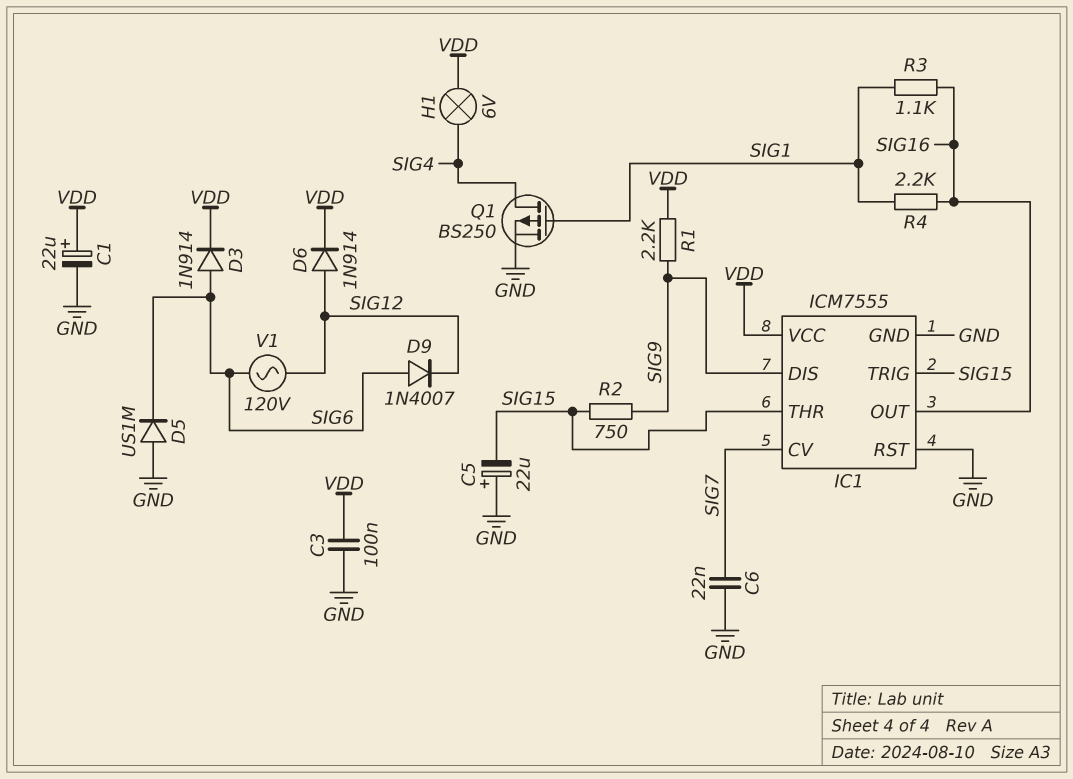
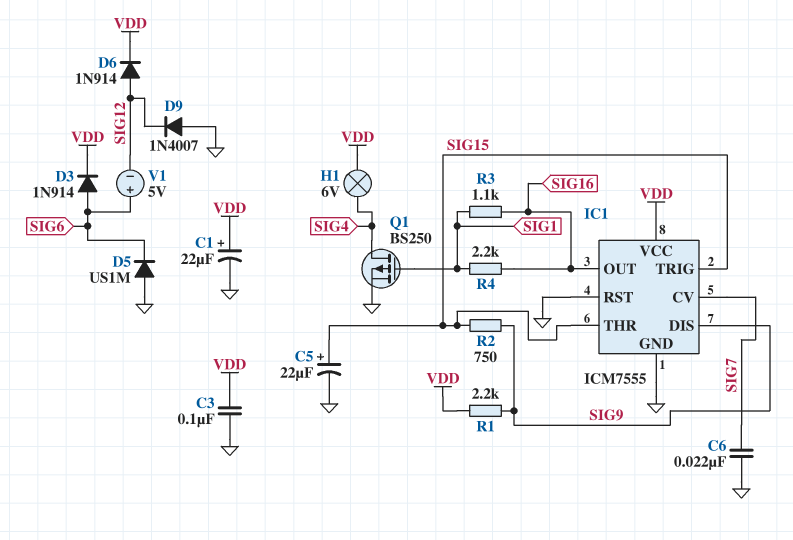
C5: 22uF (plus GND, minus SIG15) -> 22uF (plus SIG15, minus GND)
D9: diode 1N4007 (A SIG6, K SIG12) -> diode 1N4007 (A GND, K SIG12)
V1: AC 120V (SIG6, SIG12) -> 5V (plus SIG6, minus SIG12)

